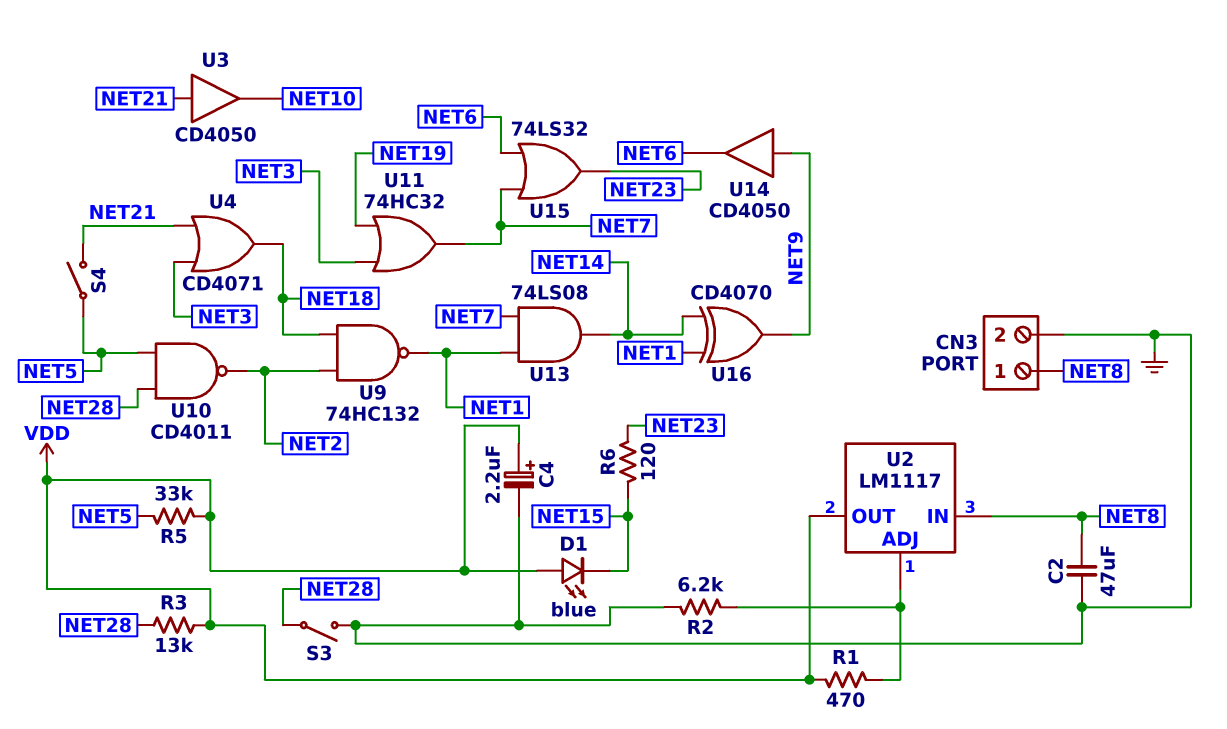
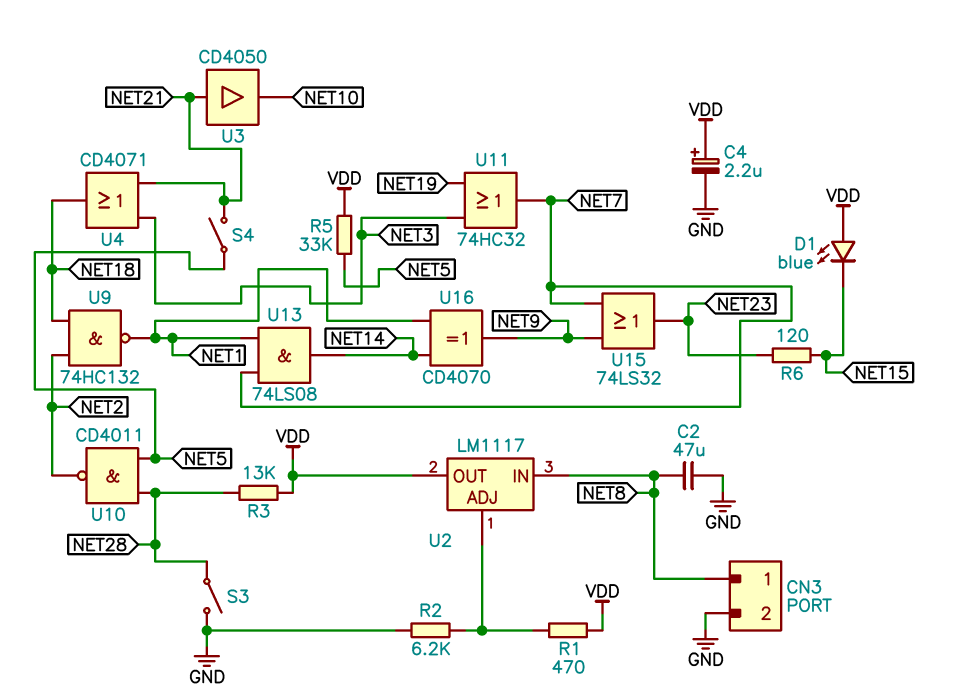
U14: buffer CD4050 (in NET9, out NET6) -> none
U15: OR 74LS32 (in NET6, in NET7, out NET23) -> OR 74LS32 (in NET7, in NET9, out NET23)

